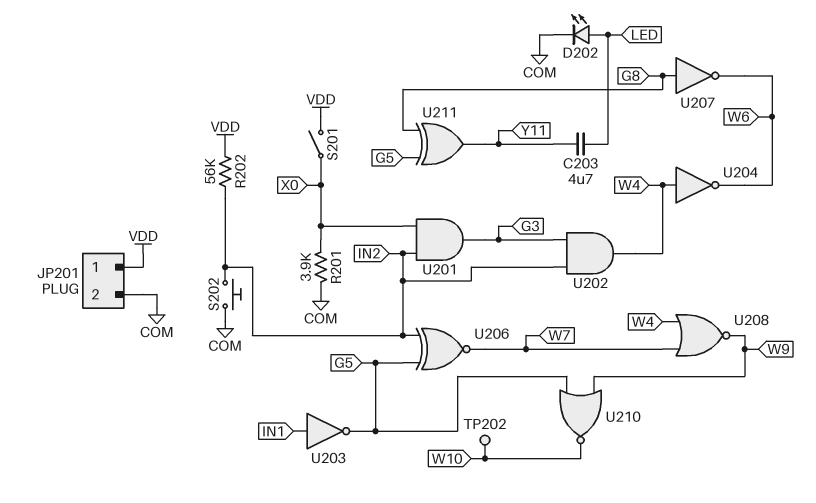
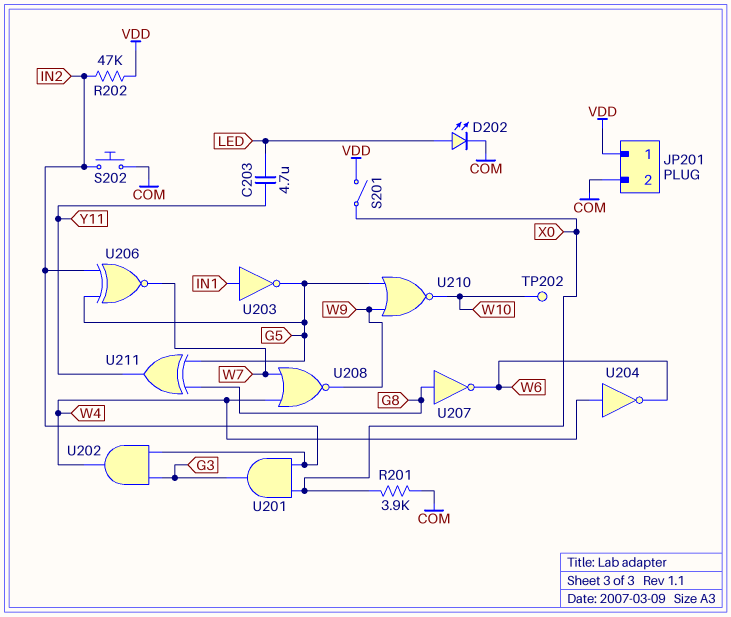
R202: 56k (IN2, VDD) -> 47k (IN2, VDD)

